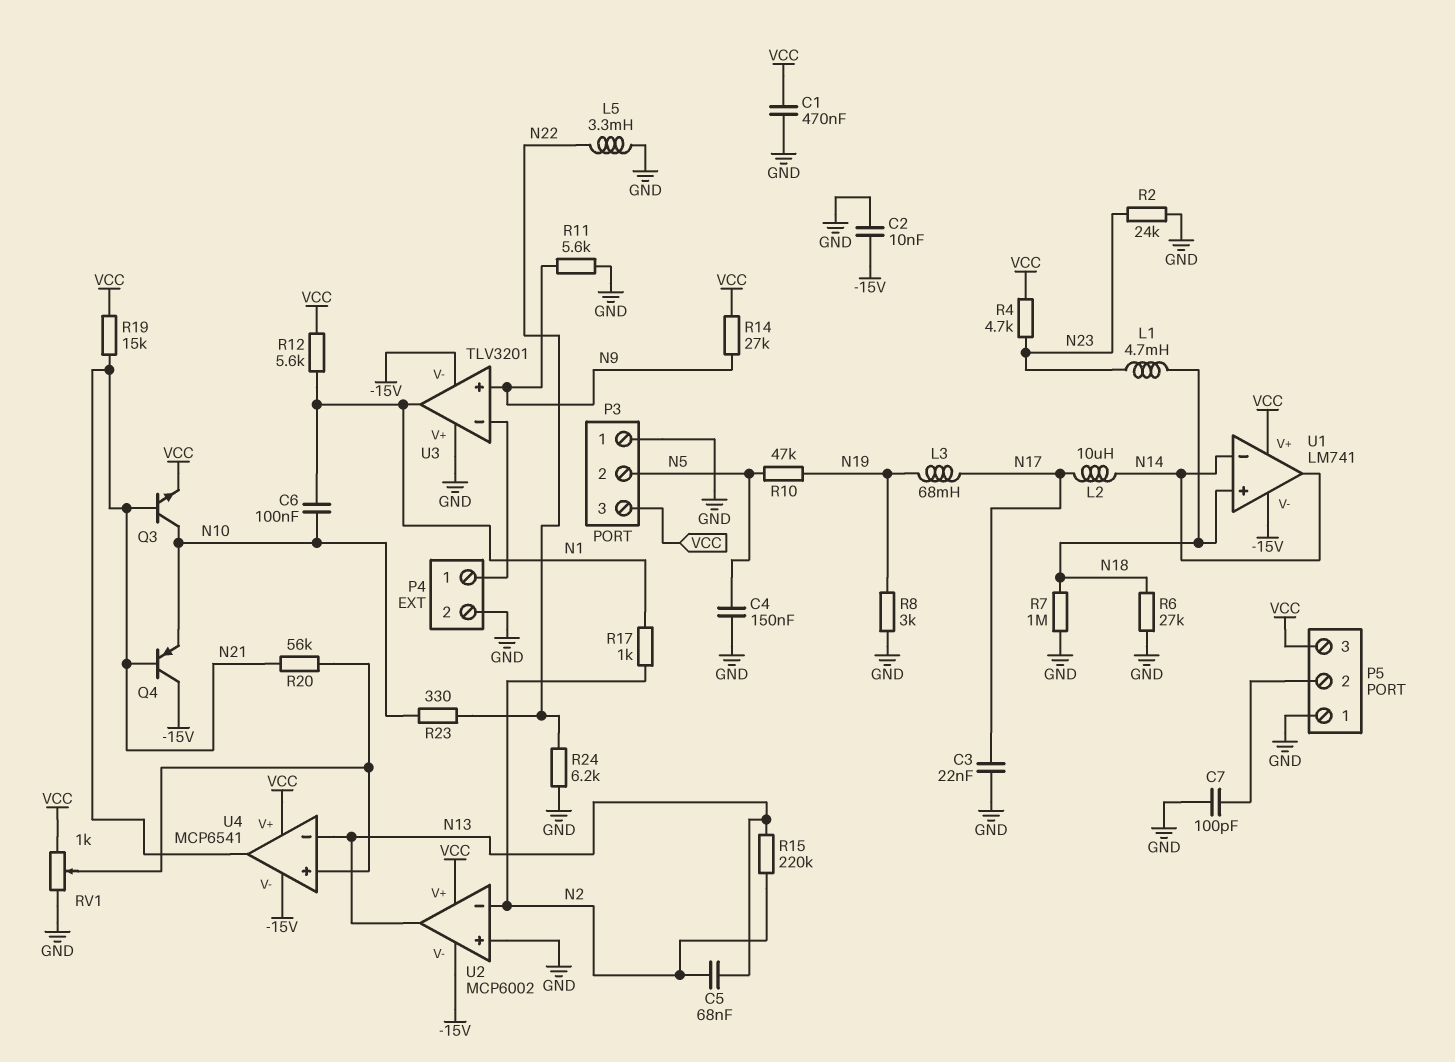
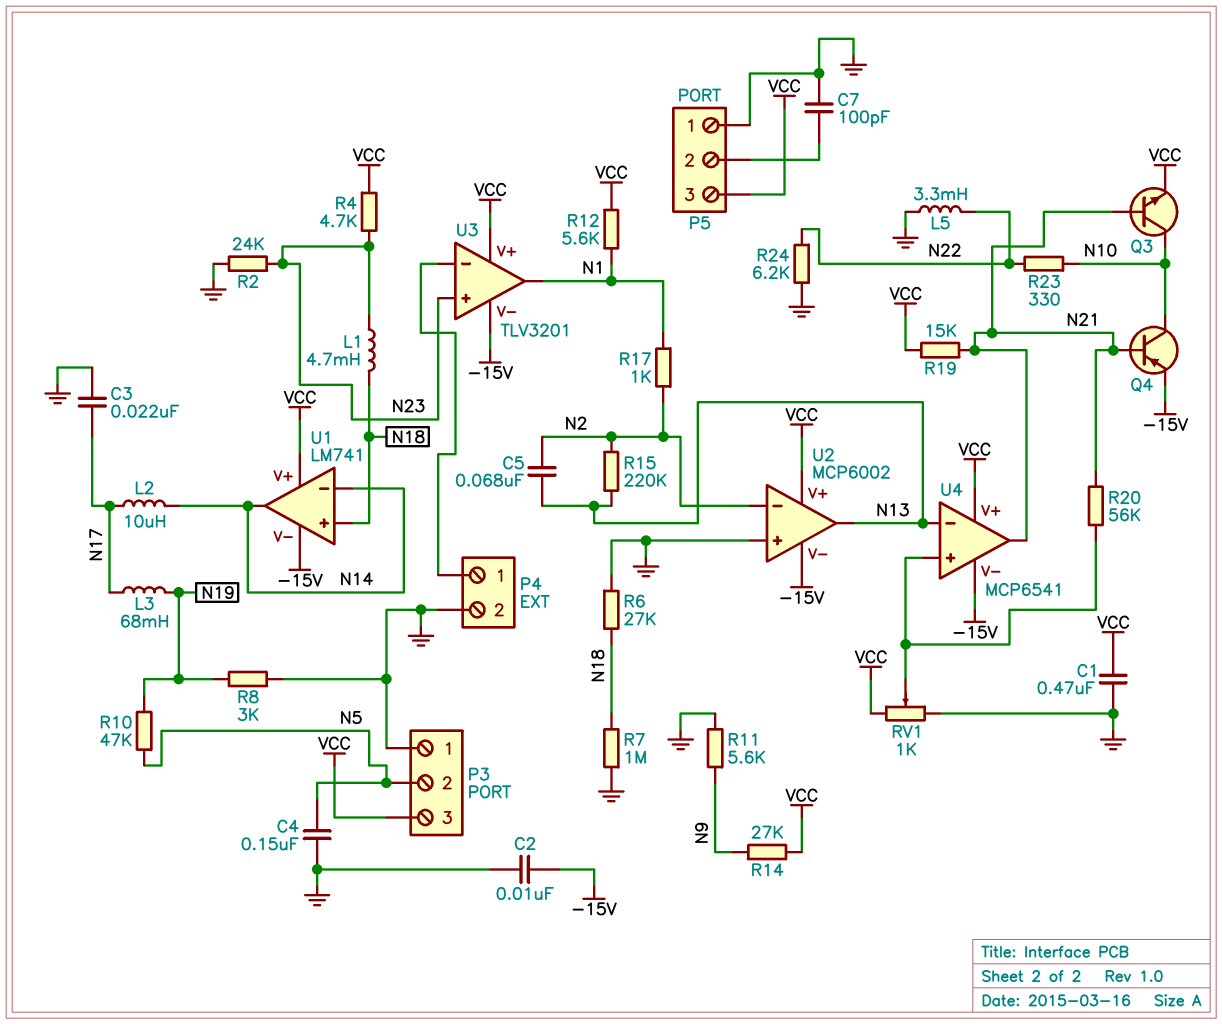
C6: 100nF (N1, N10) -> none
Q4: PNP (B N21, C -15V, E N10) -> PNP (B N21, C N10, E -15V)
U3 pin V+: GND -> VCC
U3 pin in+: N9 -> N23

